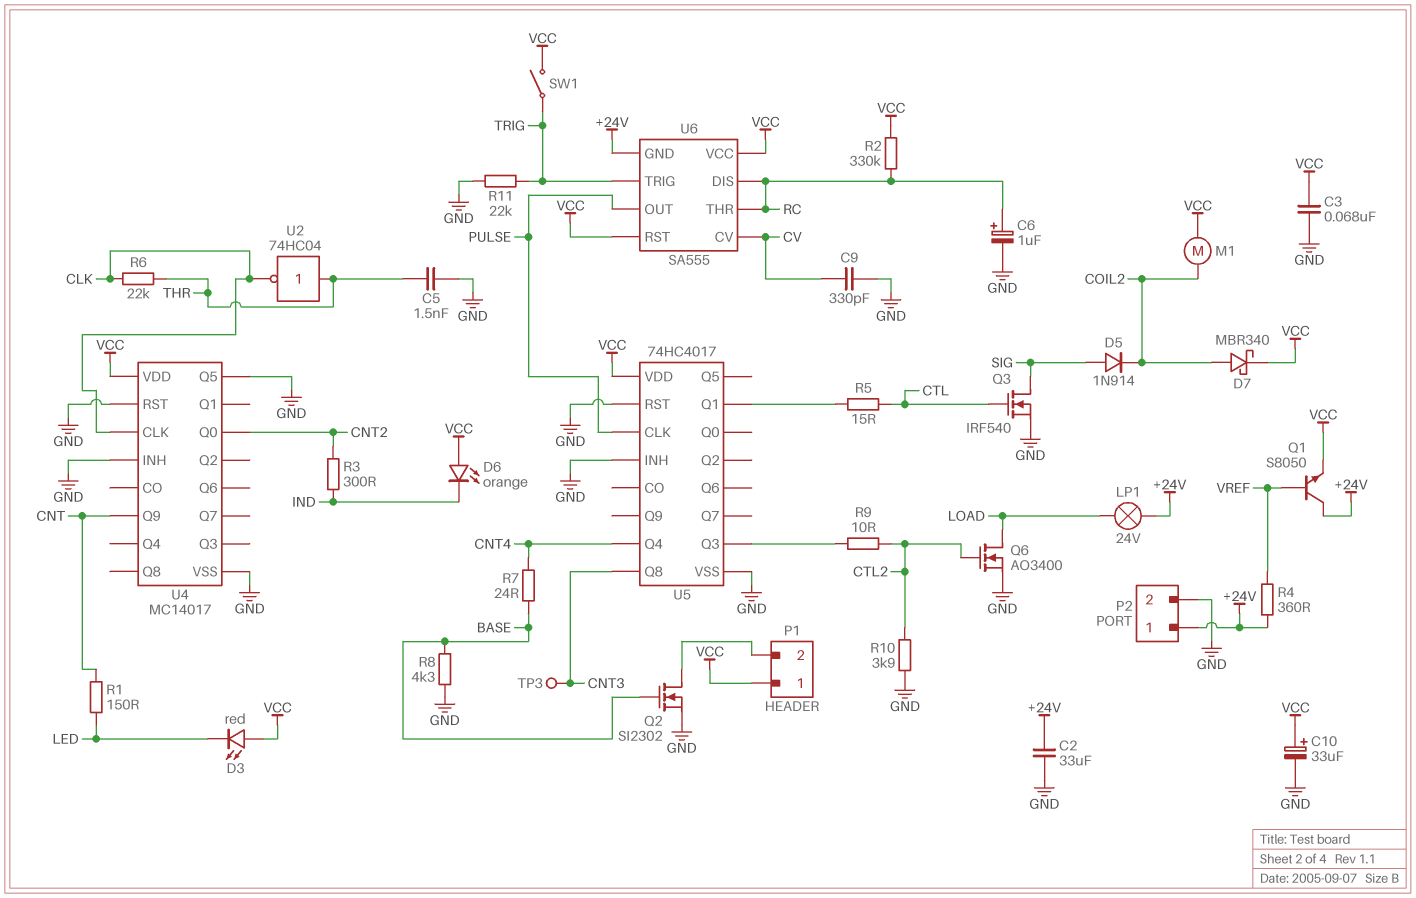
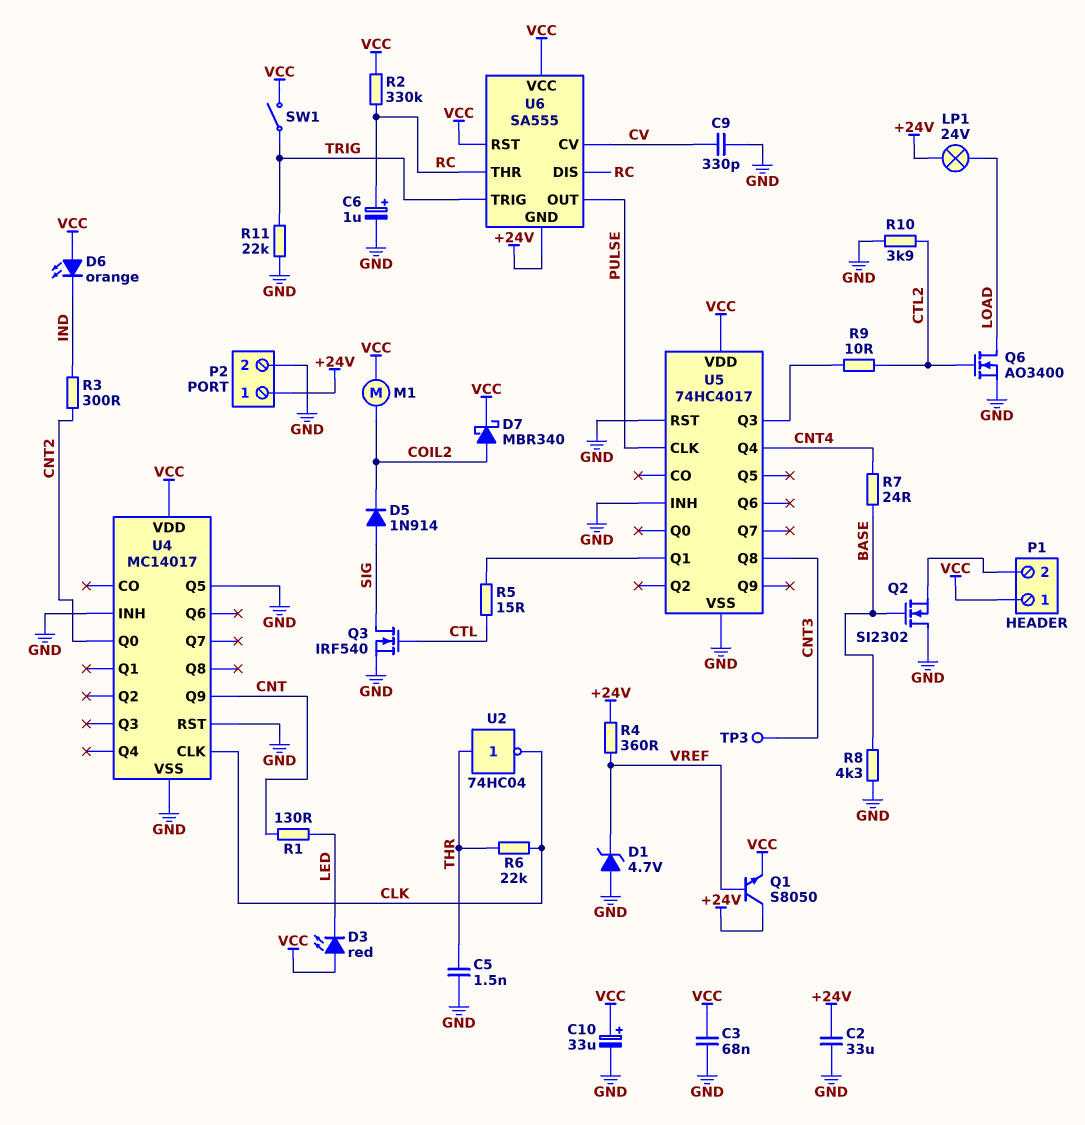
D1: none -> zener 4.7V (A GND, K VREF)
Q2: NMOS SI2302 (G BASE, D P1/2, S GND) -> NMOS SI2302 (G BASE, D GND, S P1/2)
R1: 150 (CNT, LED) -> 130 (CNT, LED)

